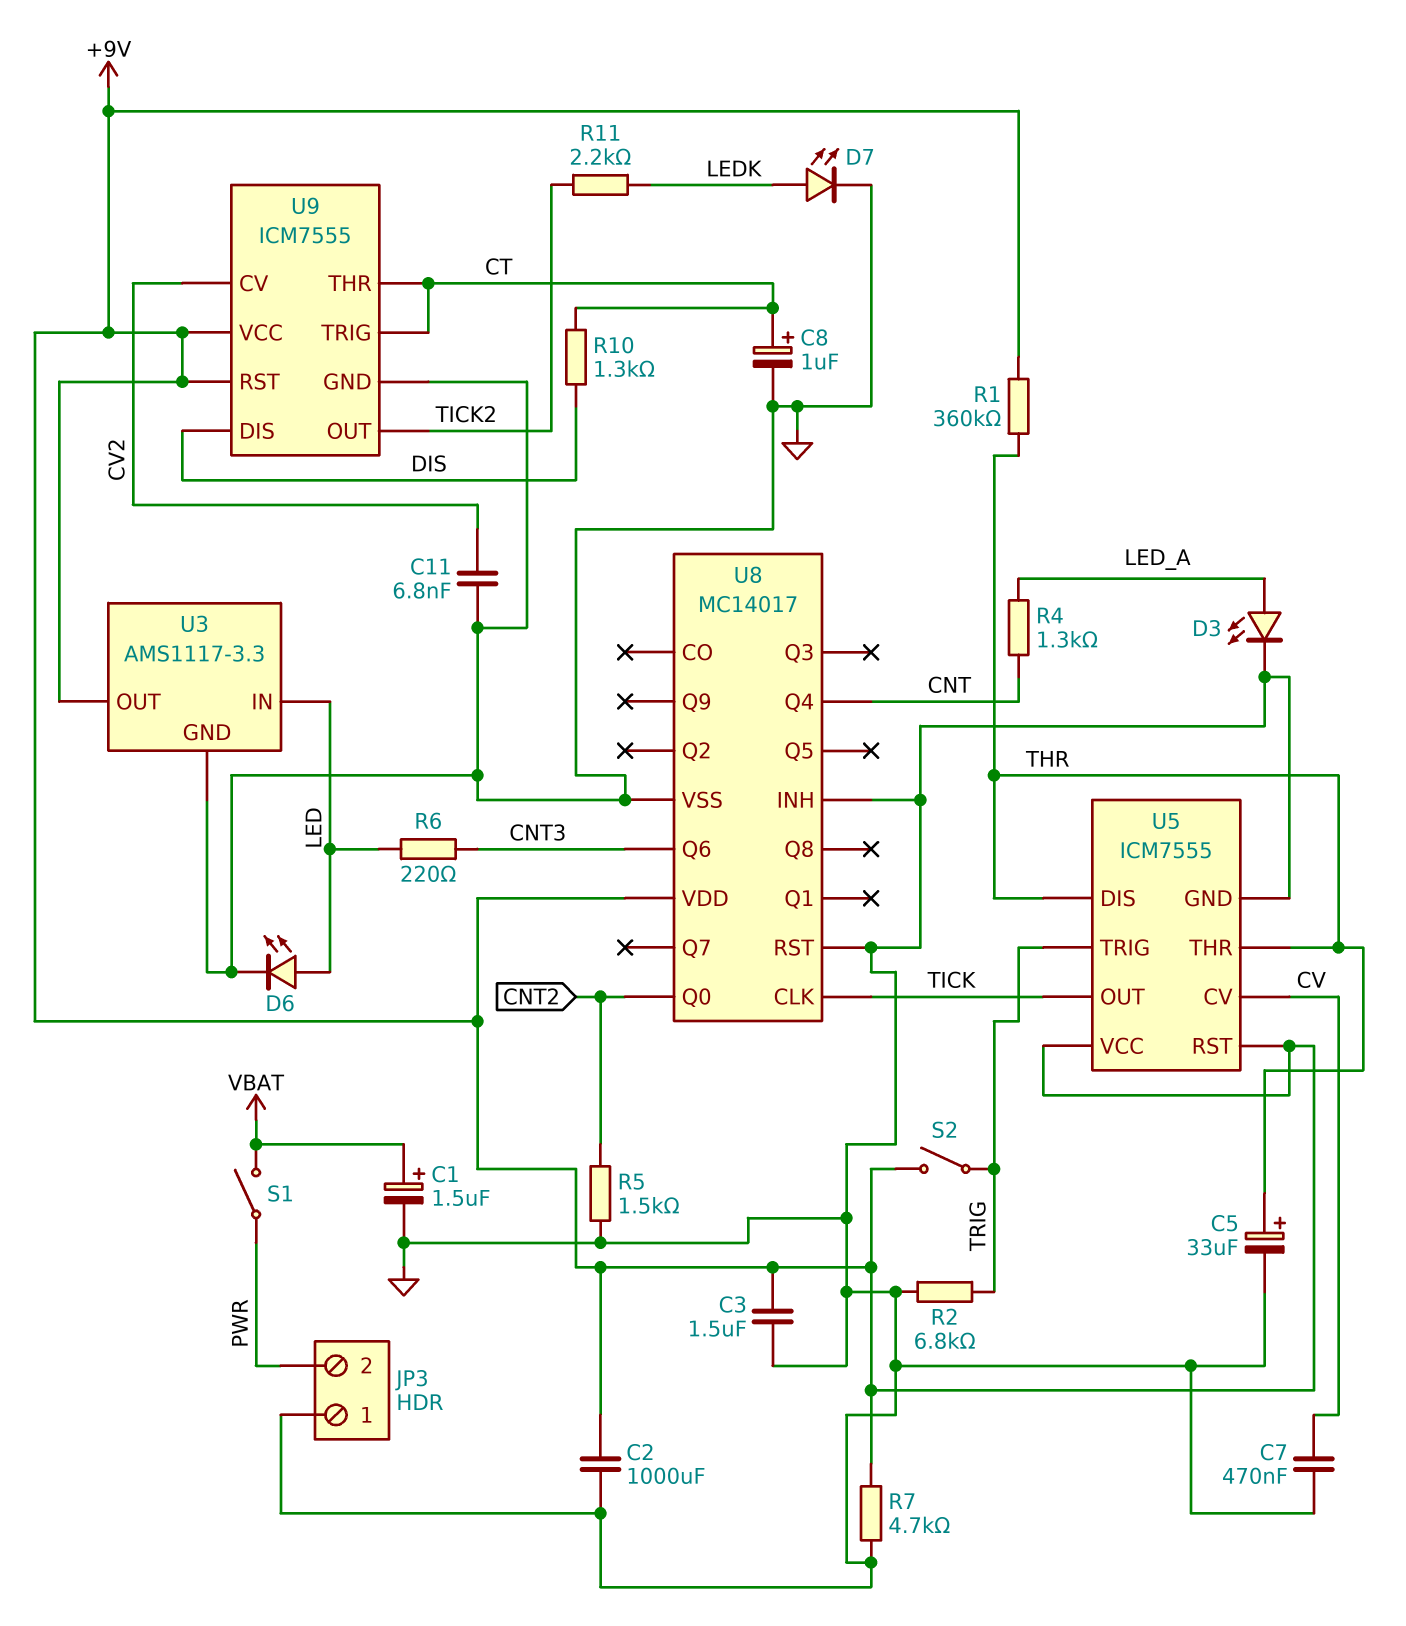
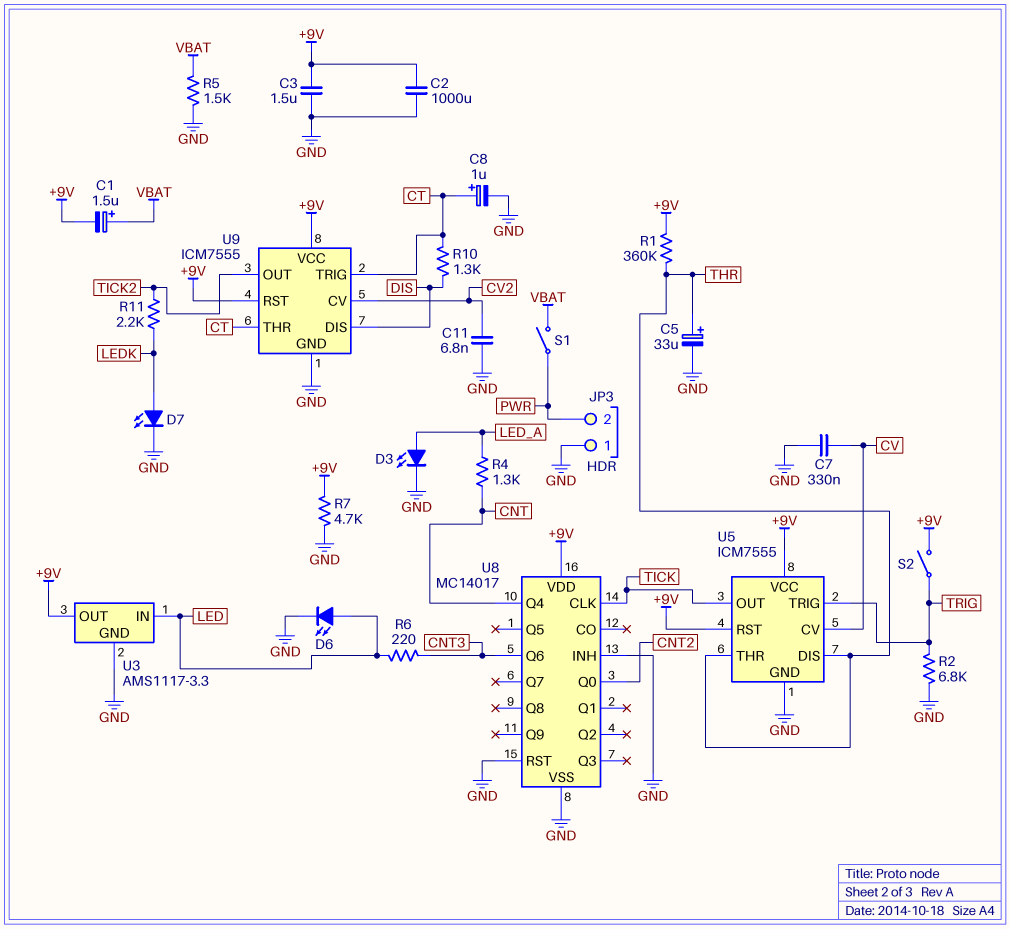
C1: 1.5uF (plus VBAT, minus GND) -> 1.5uF (plus VBAT, minus +9V)
C7: 470nF (CV, GND) -> 330nF (CV, GND)
R5: 1.5k (CNT2, GND) -> 1.5k (GND, VBAT)

